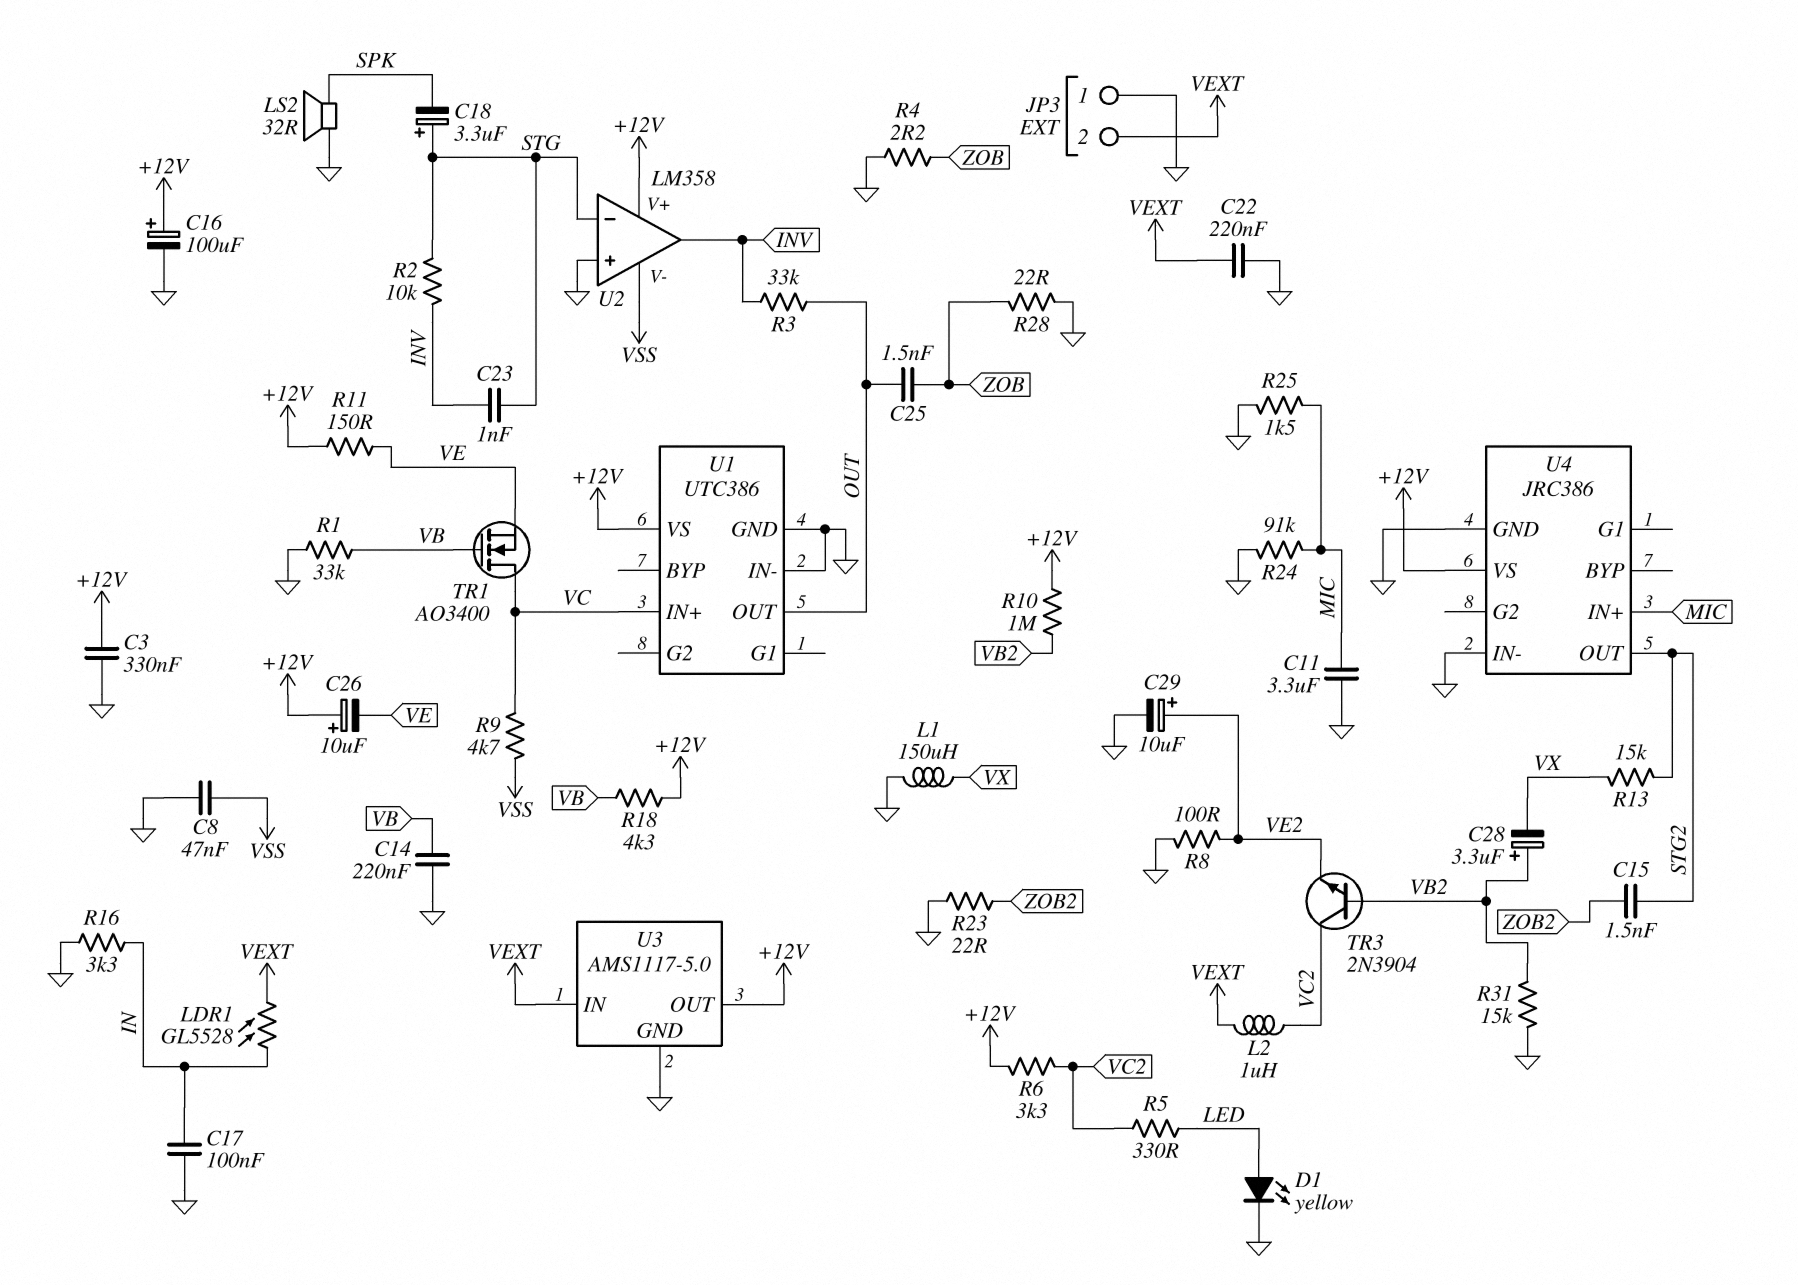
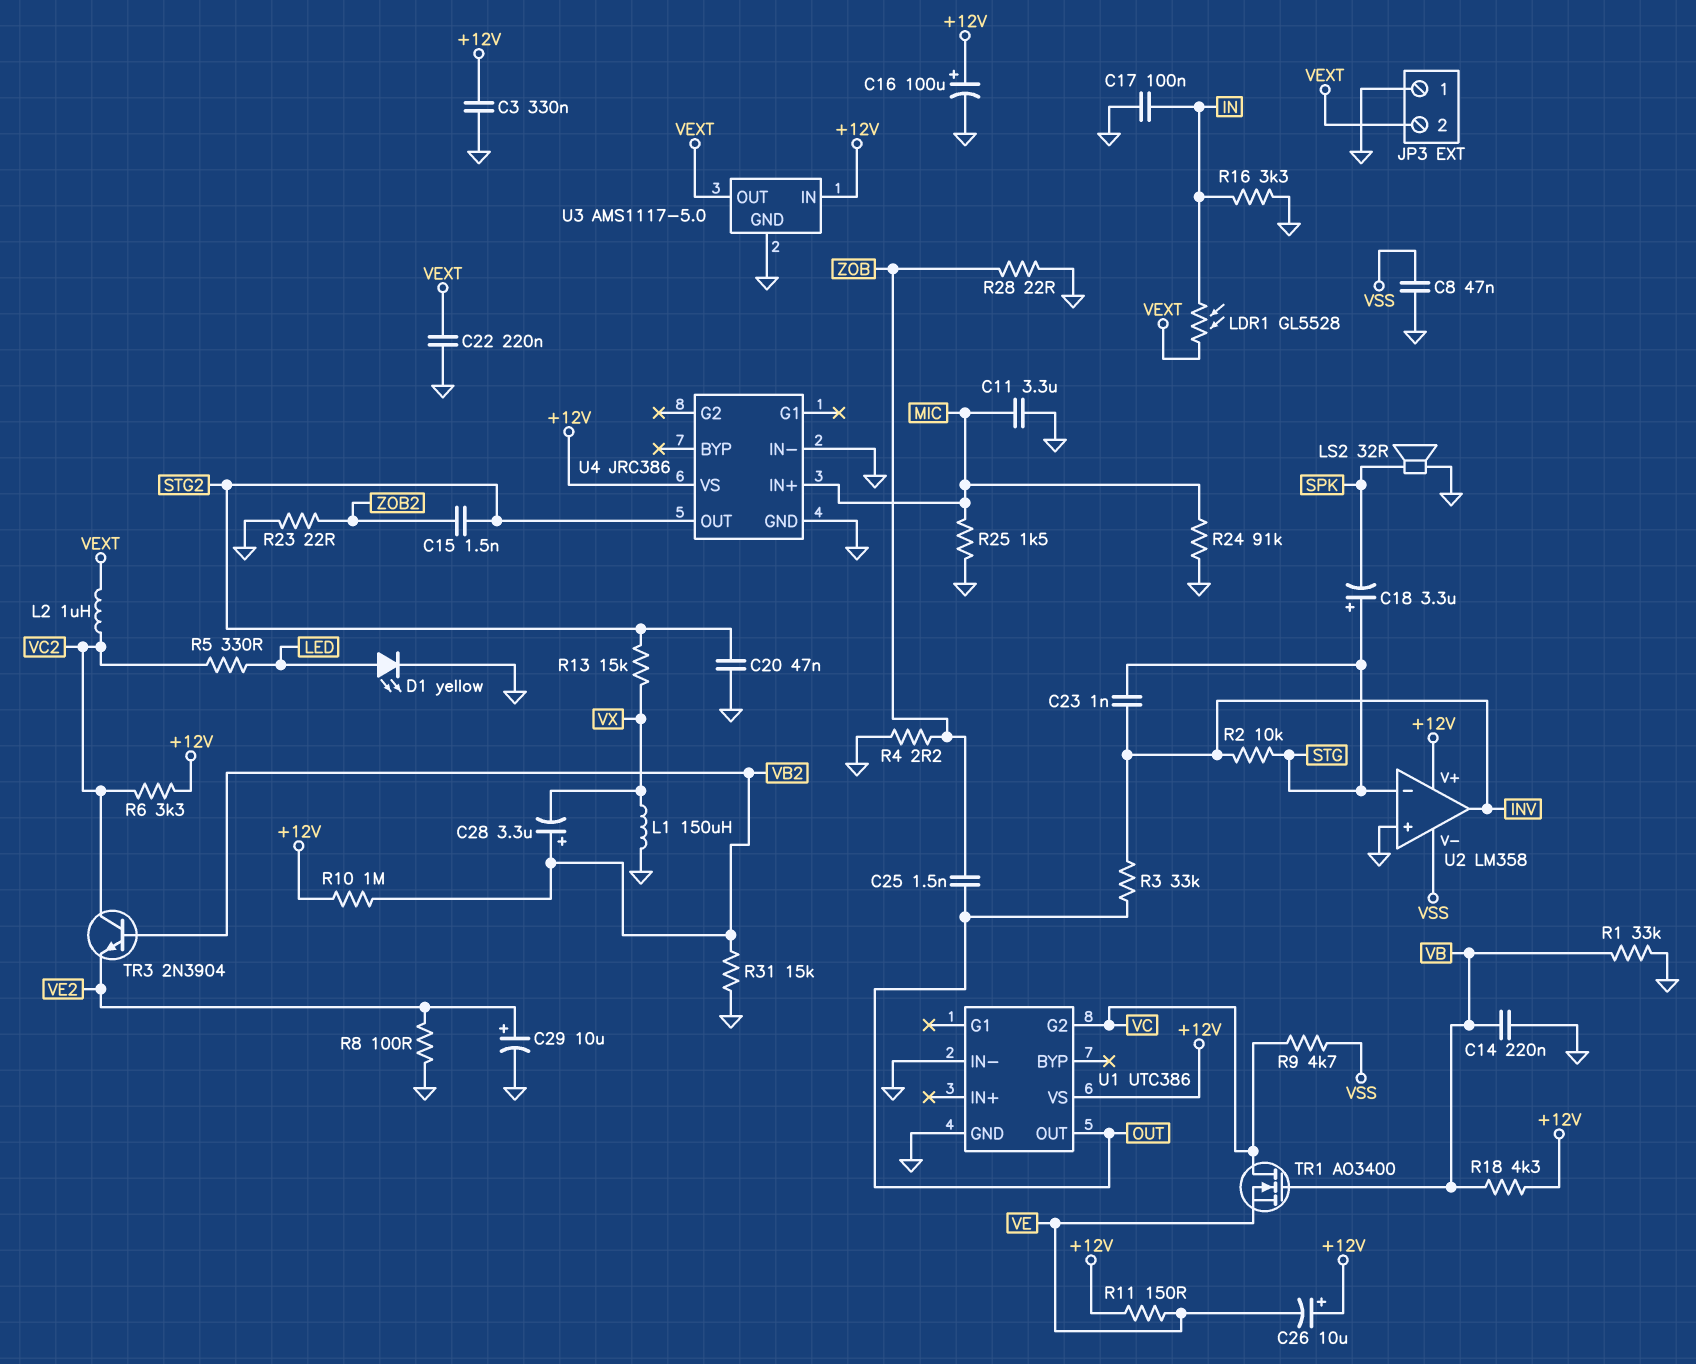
C20: none -> 47nF (GND, STG2)
U1 pin G2: none -> VC
U1 pin IN+: VC -> none
U3 pin IN: VEXT -> +12V
U3 pin OUT: +12V -> VEXT

